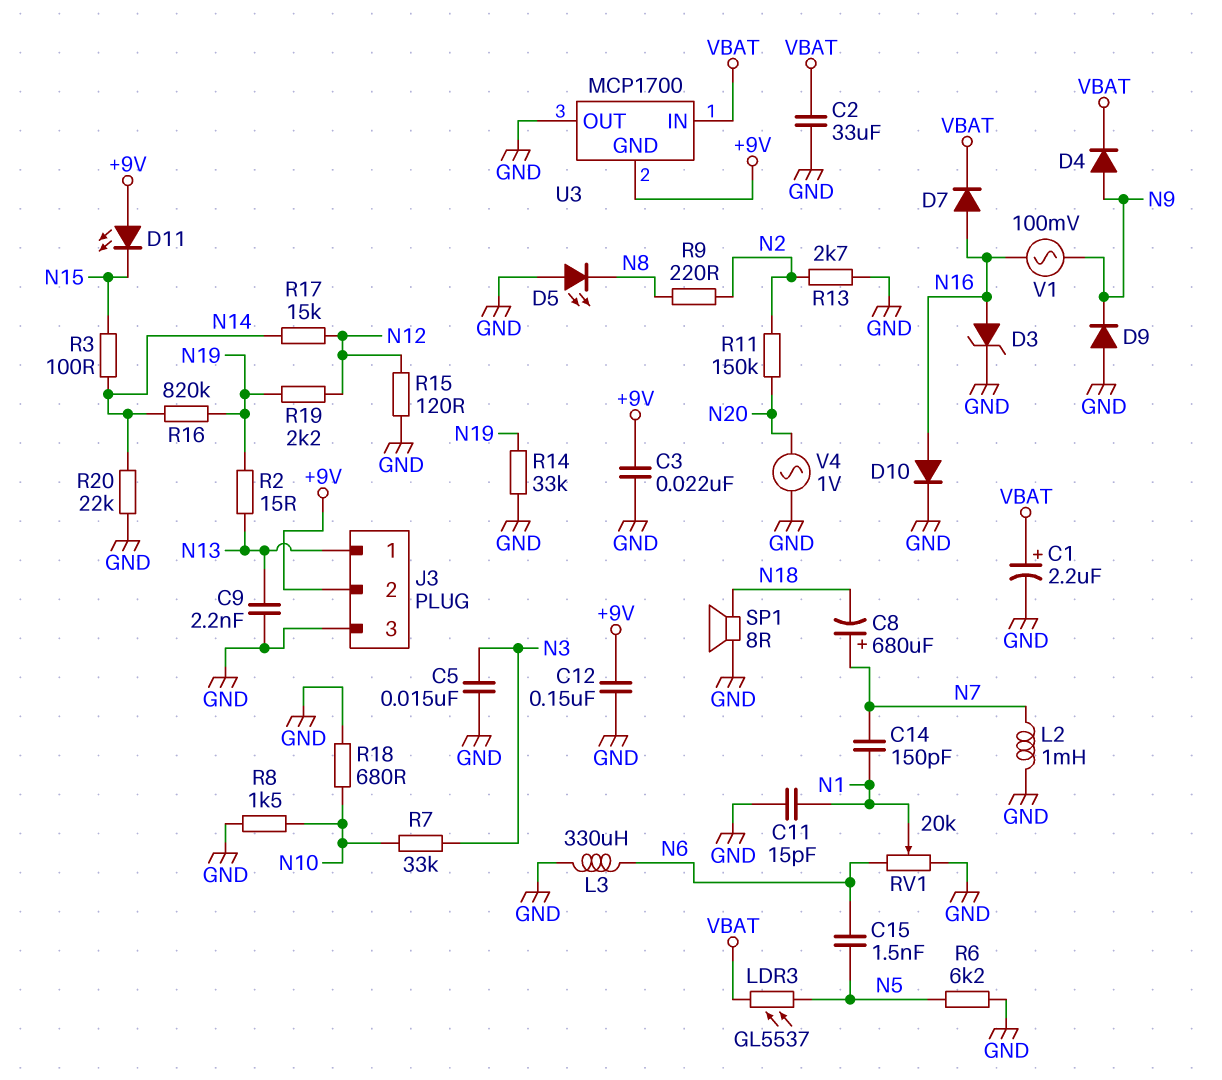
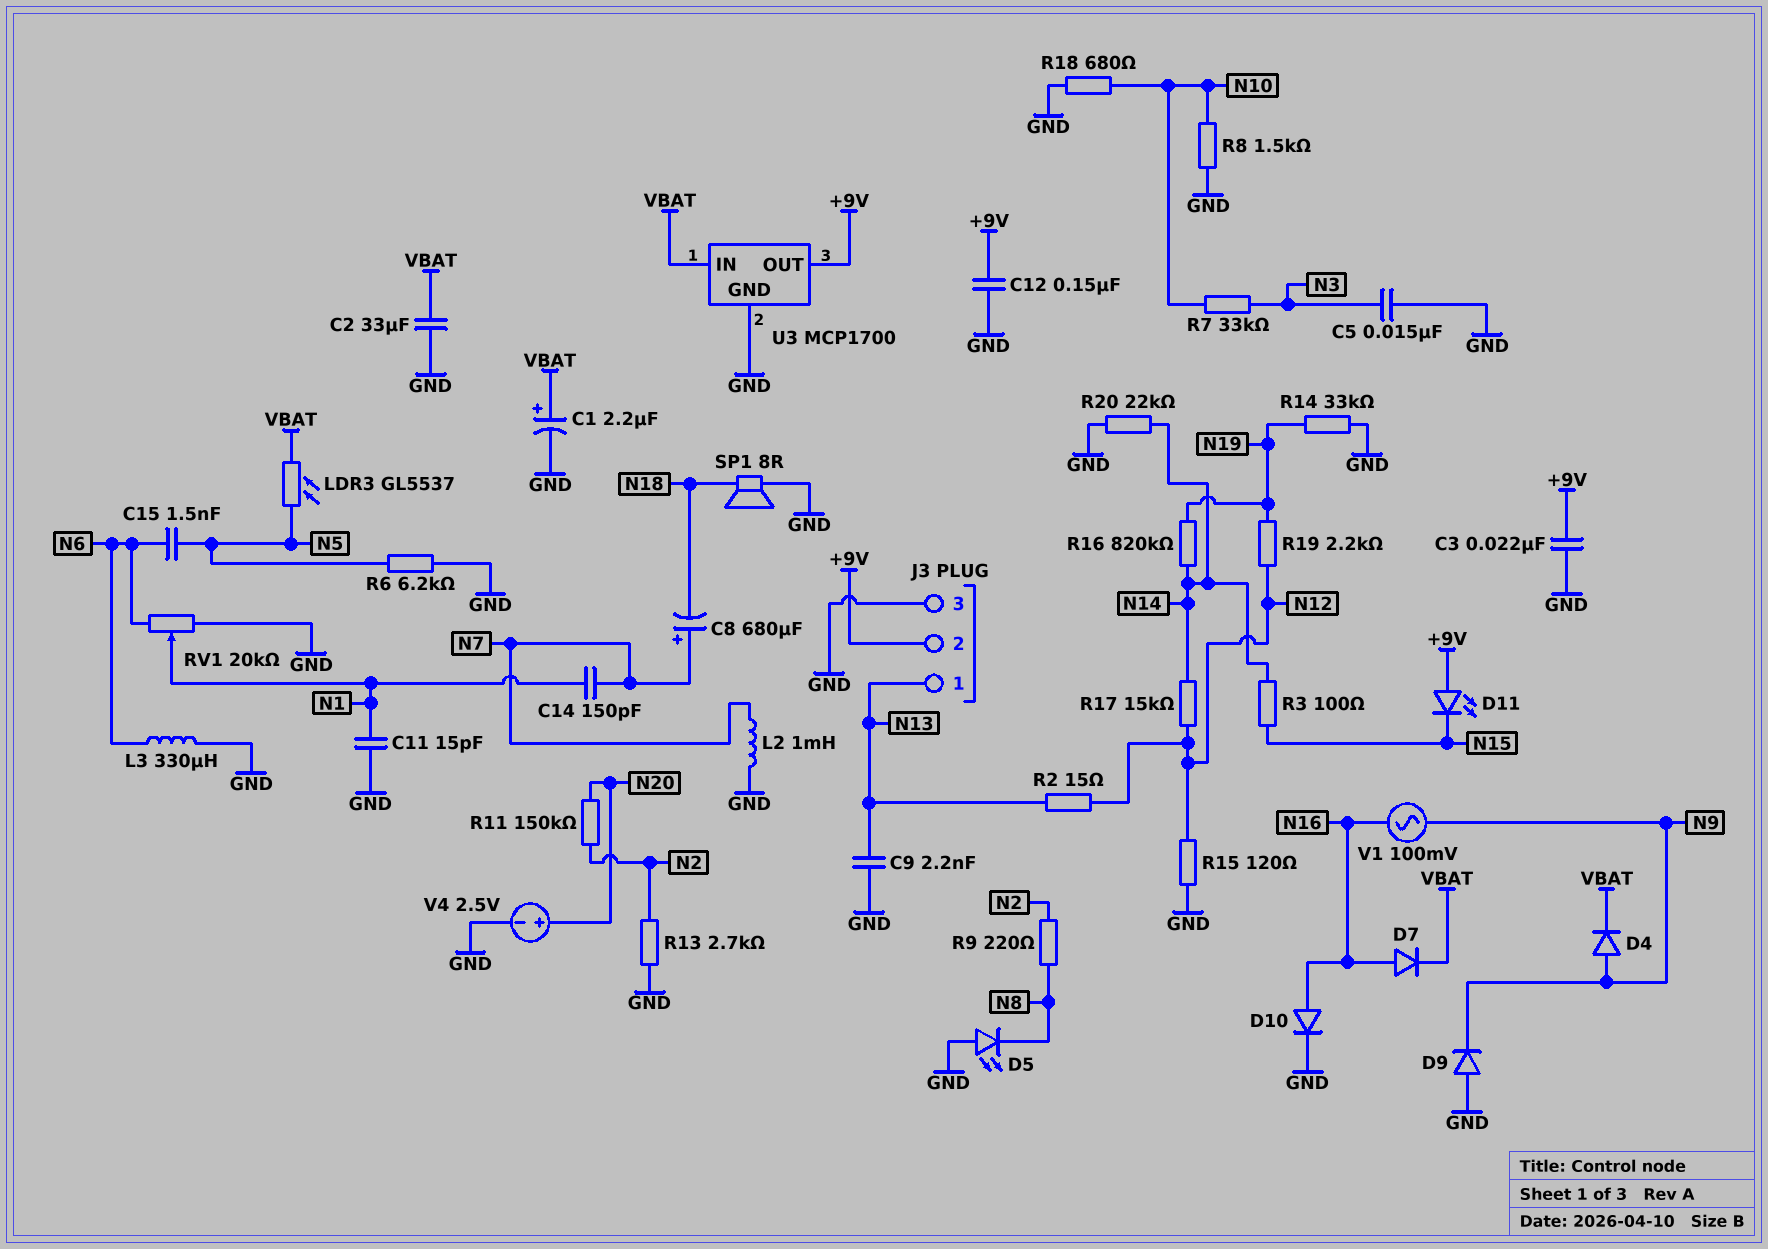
D3: zener (A N16, K GND) -> none
R2: 15 (N13, N19) -> 15 (N12, N13)
U3 pin GND: +9V -> GND
U3 pin OUT: GND -> +9V
V4: AC 1V (GND, N20) -> 2.5V (plus N20, minus GND)

